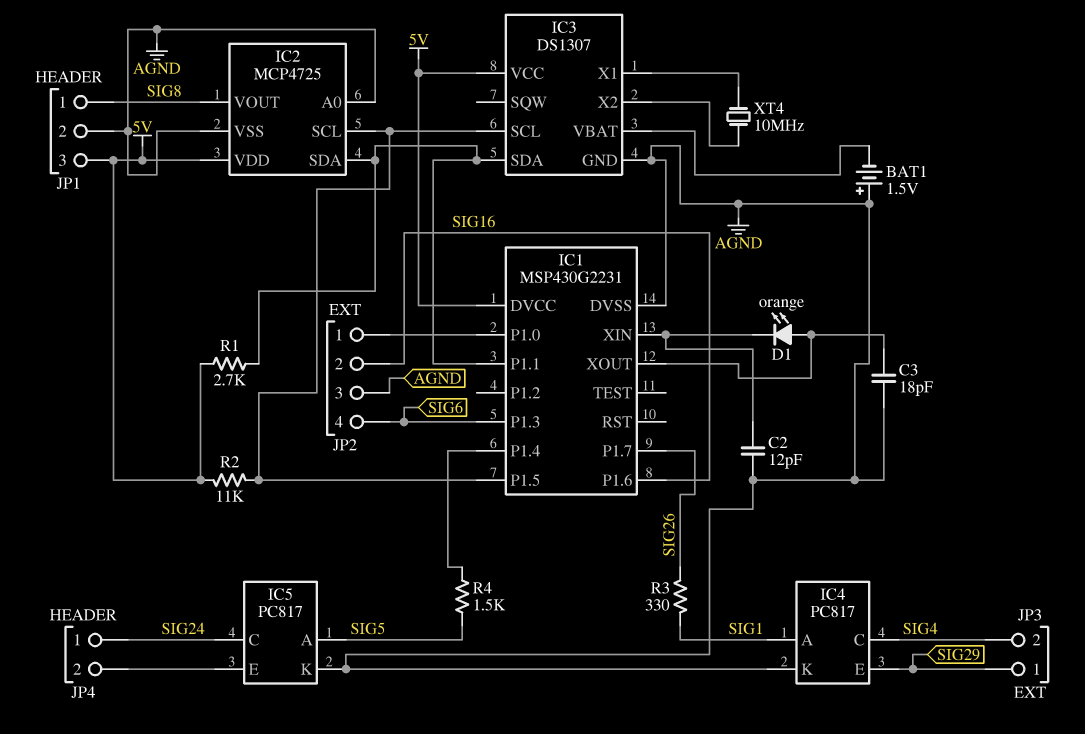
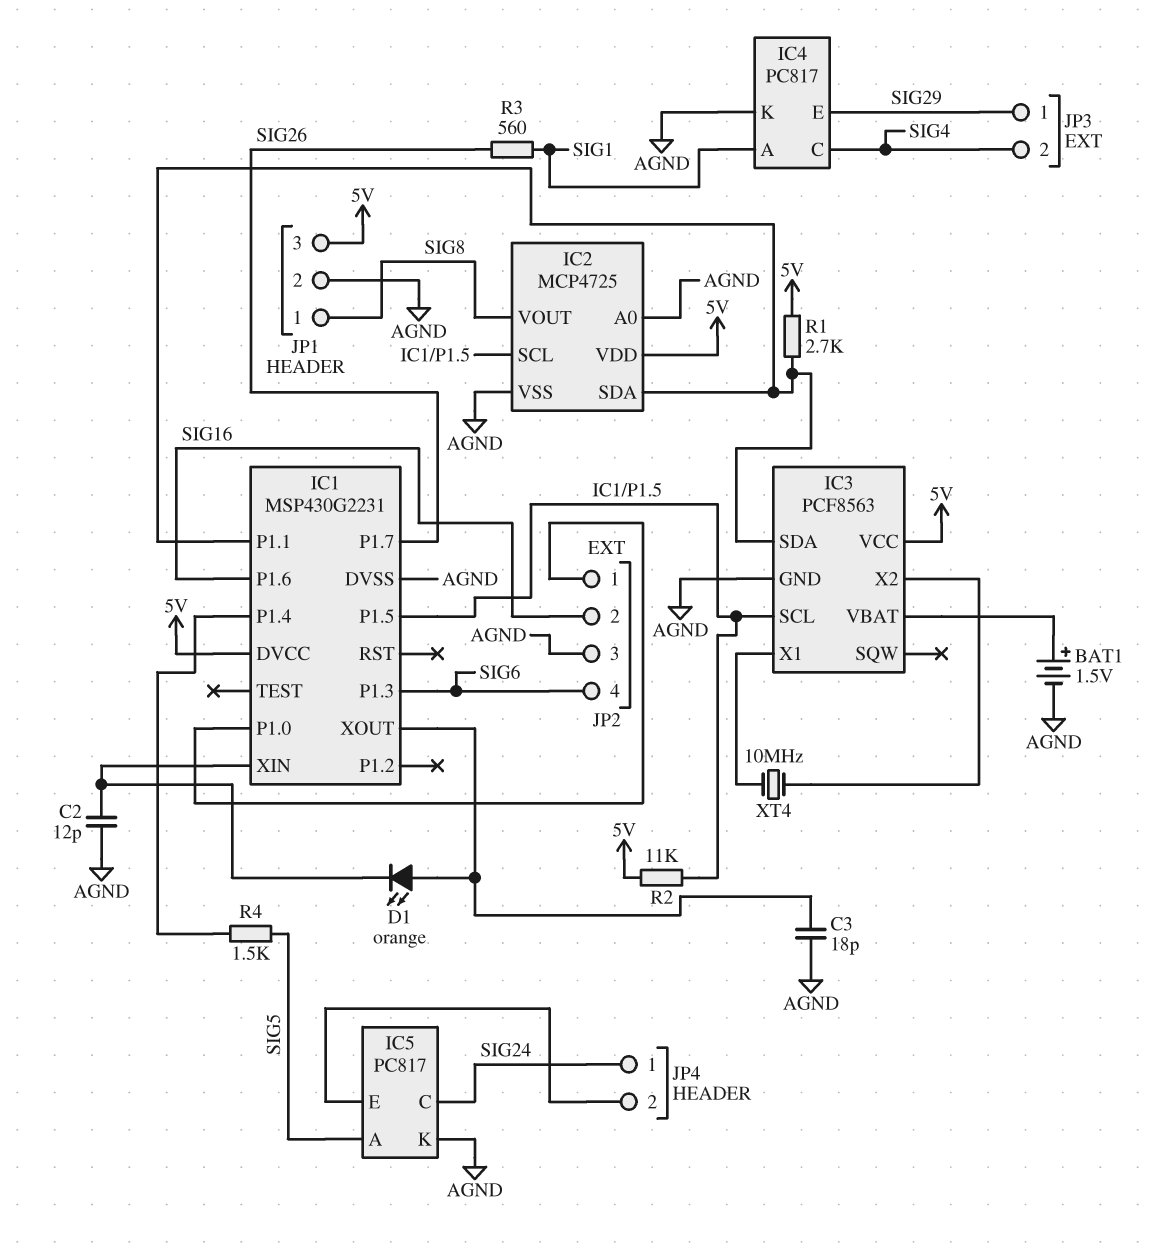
BAT1: 1.5V (plus AGND, minus IC3/VBAT) -> 1.5V (plus IC3/VBAT, minus AGND)
IC3: DS1307 -> PCF8563
R3: 330 (SIG1, SIG26) -> 560 (SIG1, SIG26)

